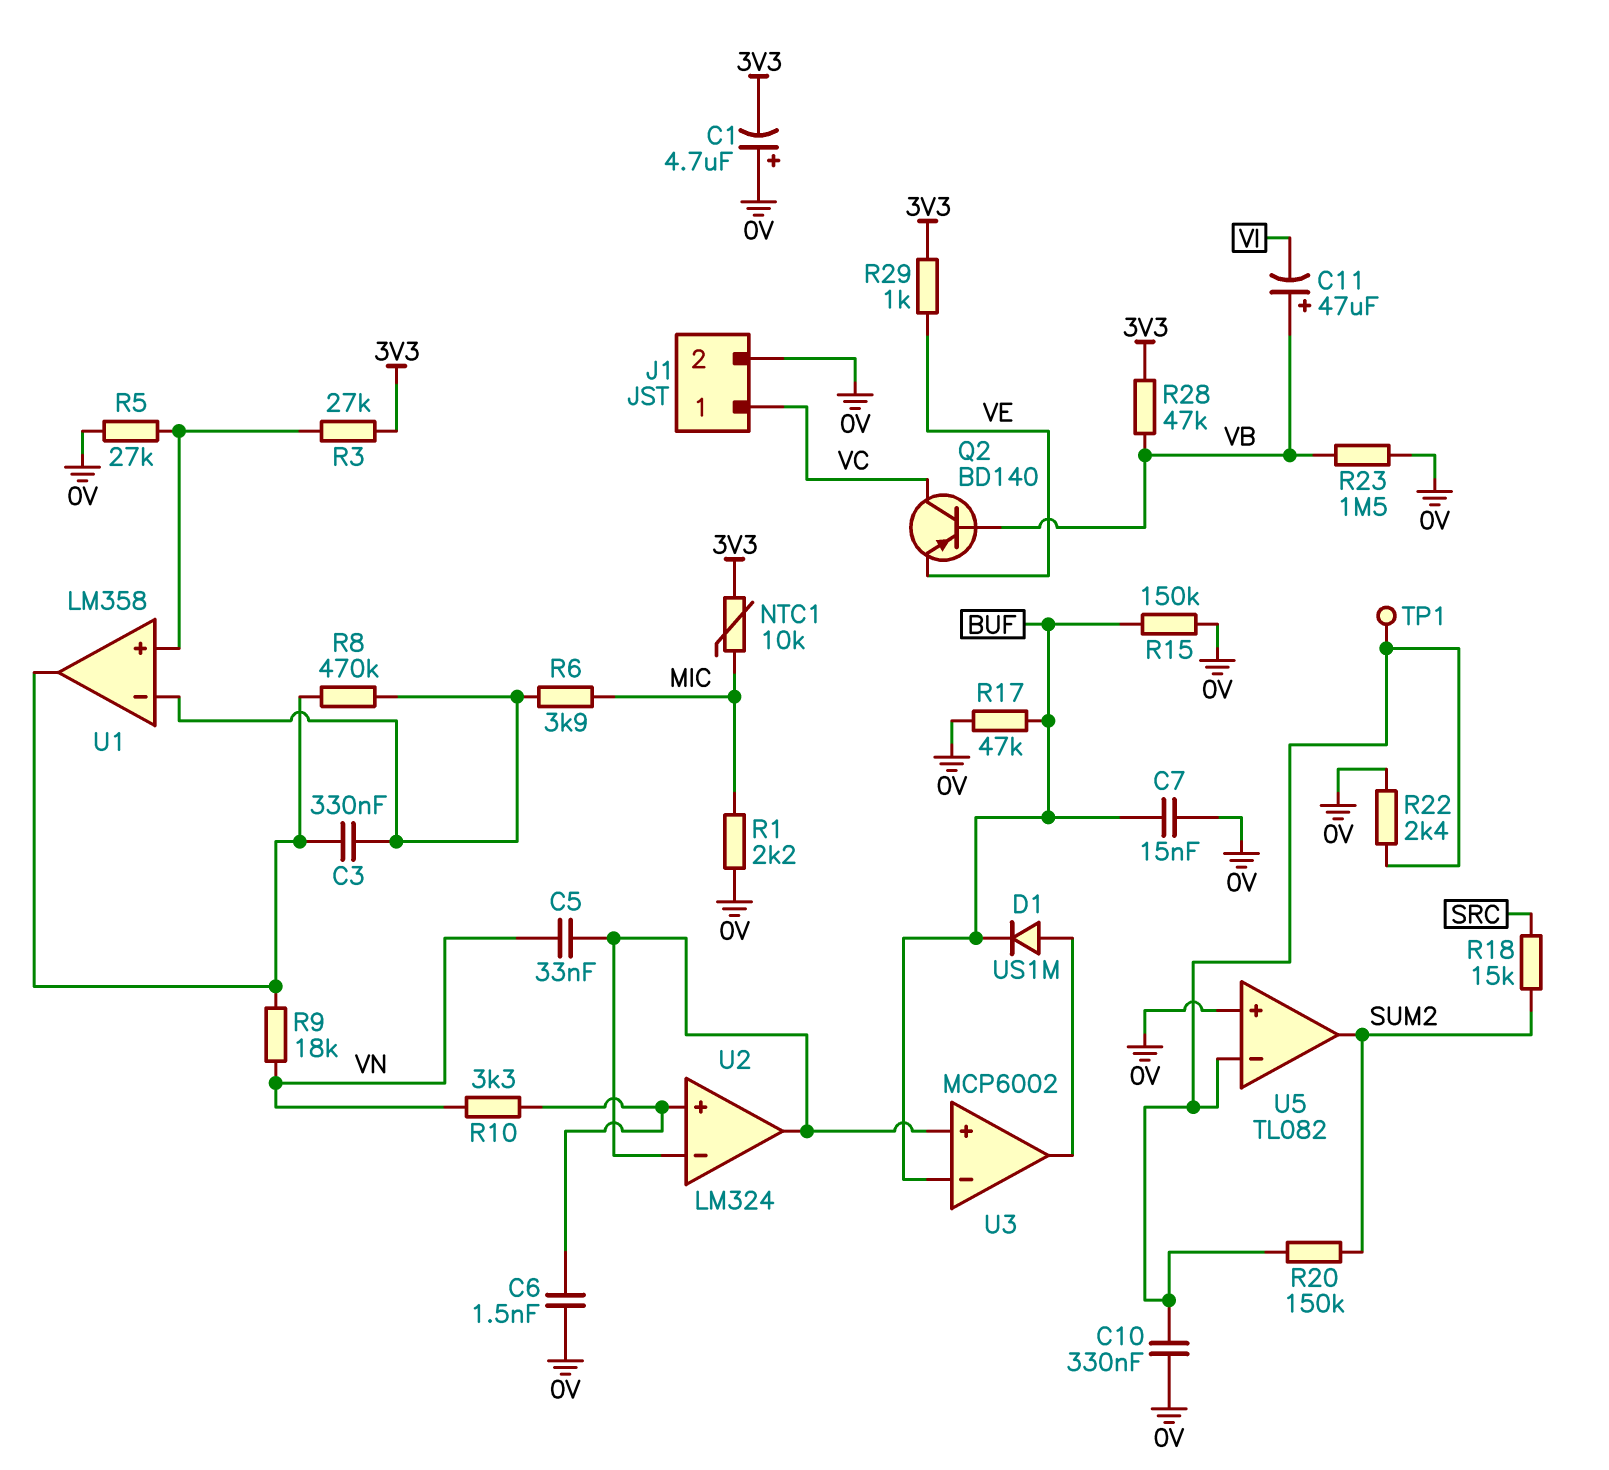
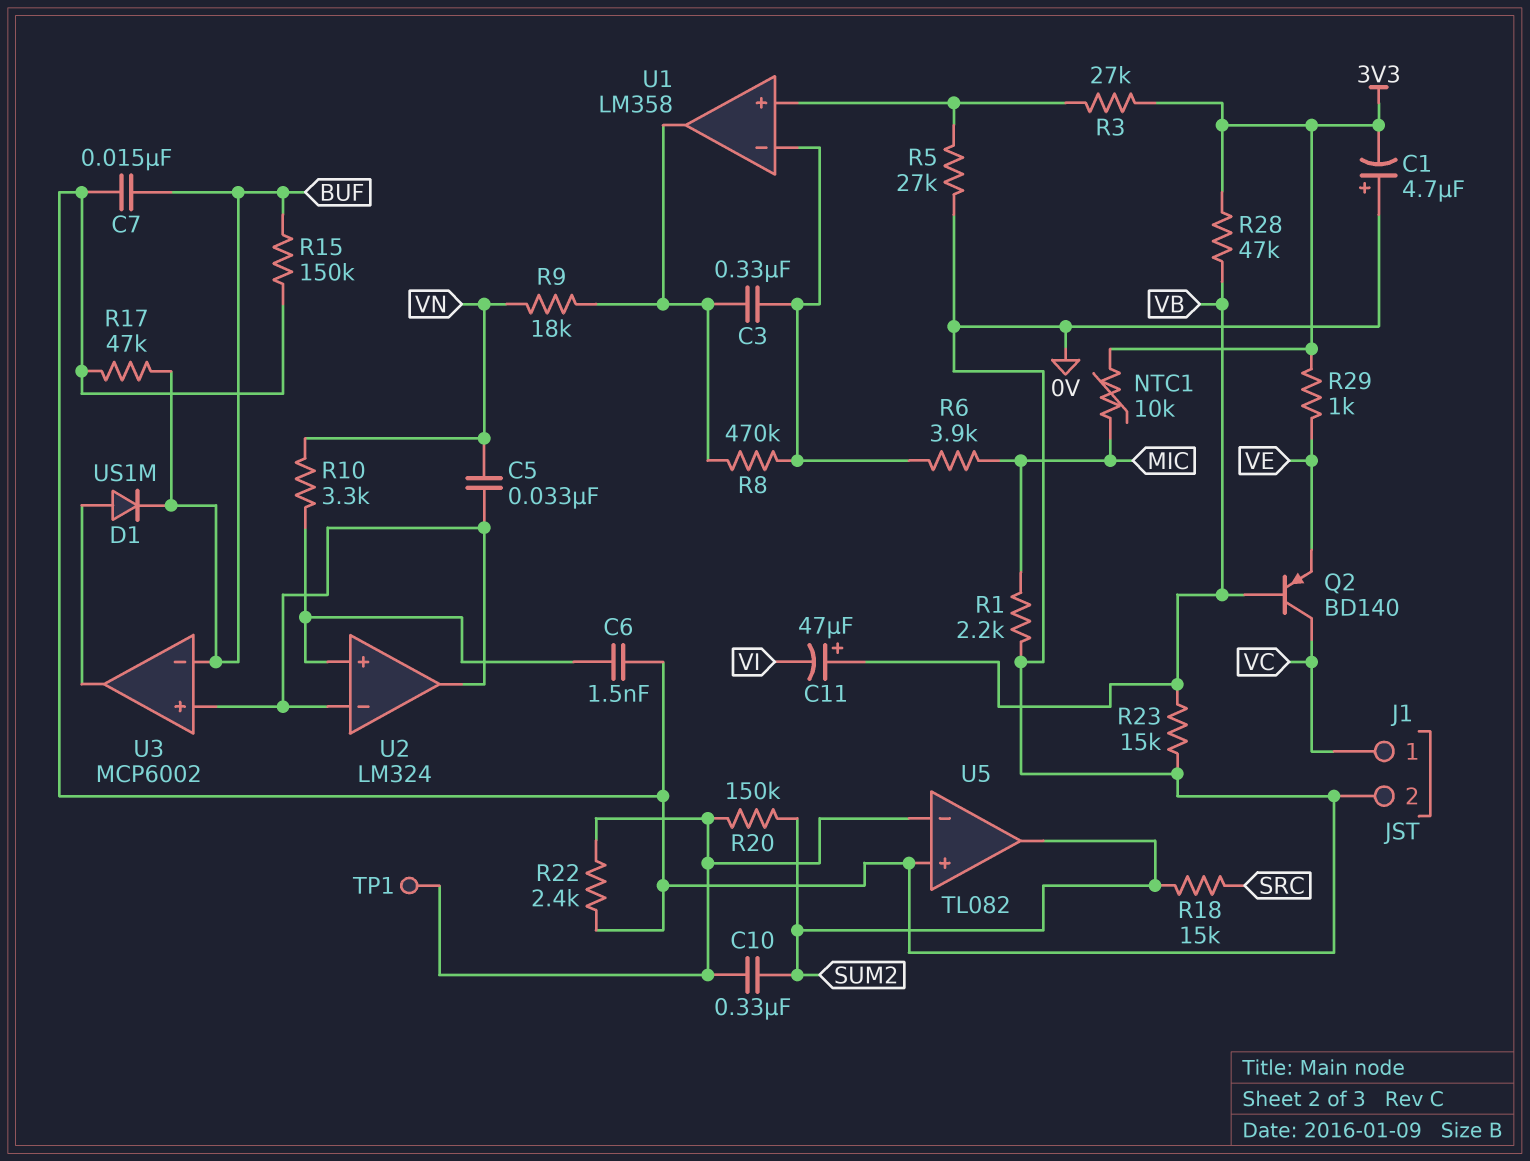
C10: 330nF (0V, U5/in-) -> 330nF (SUM2, U5/in-)
R23: 1.5M (0V, VB) -> 15k (0V, VB)

